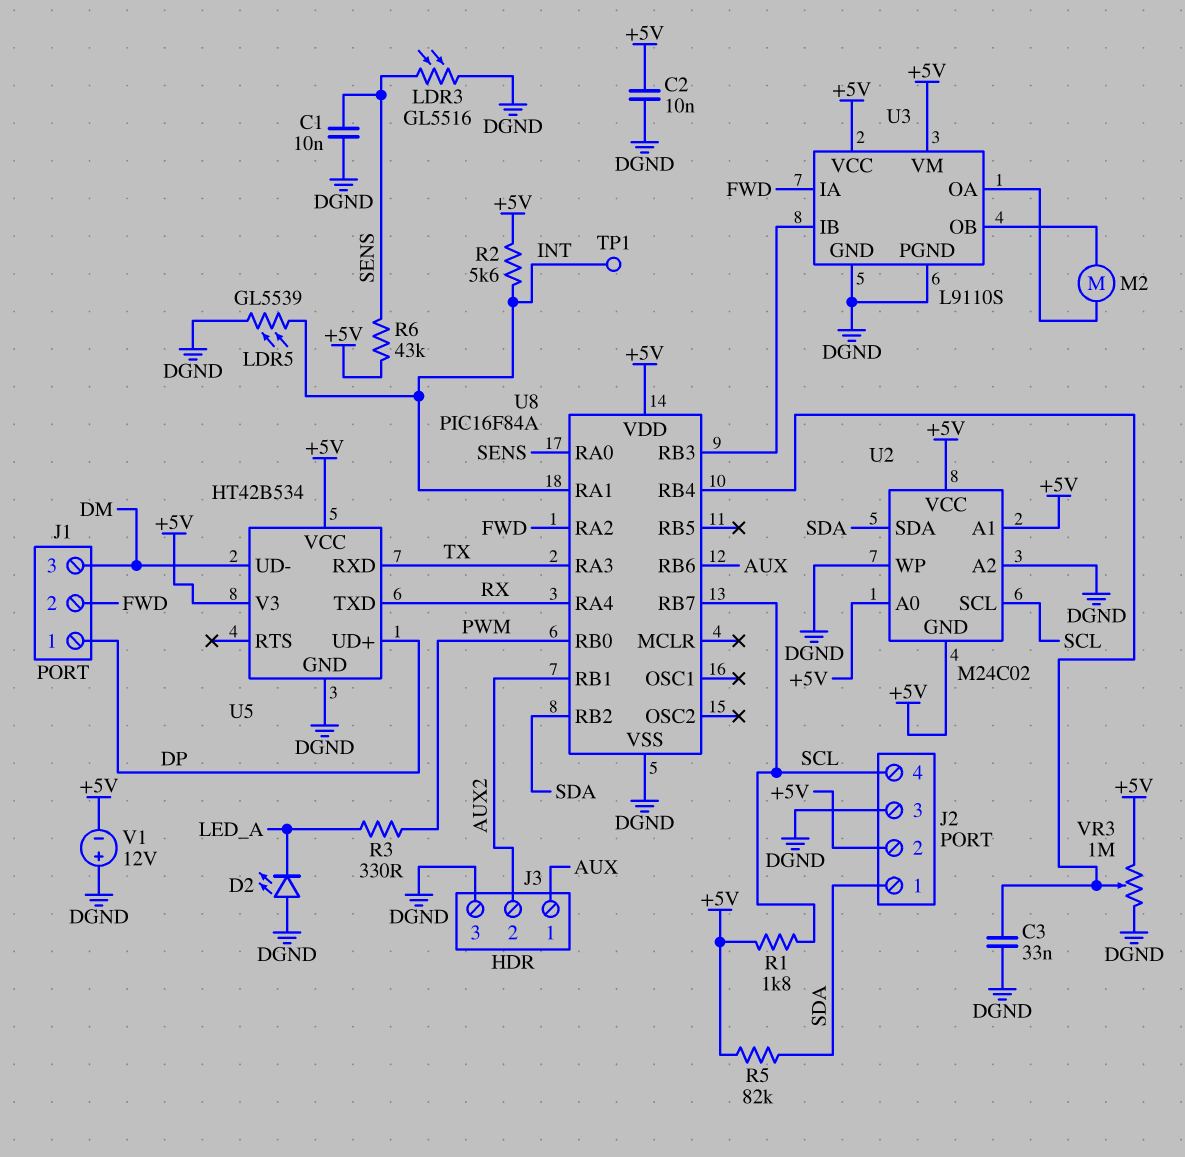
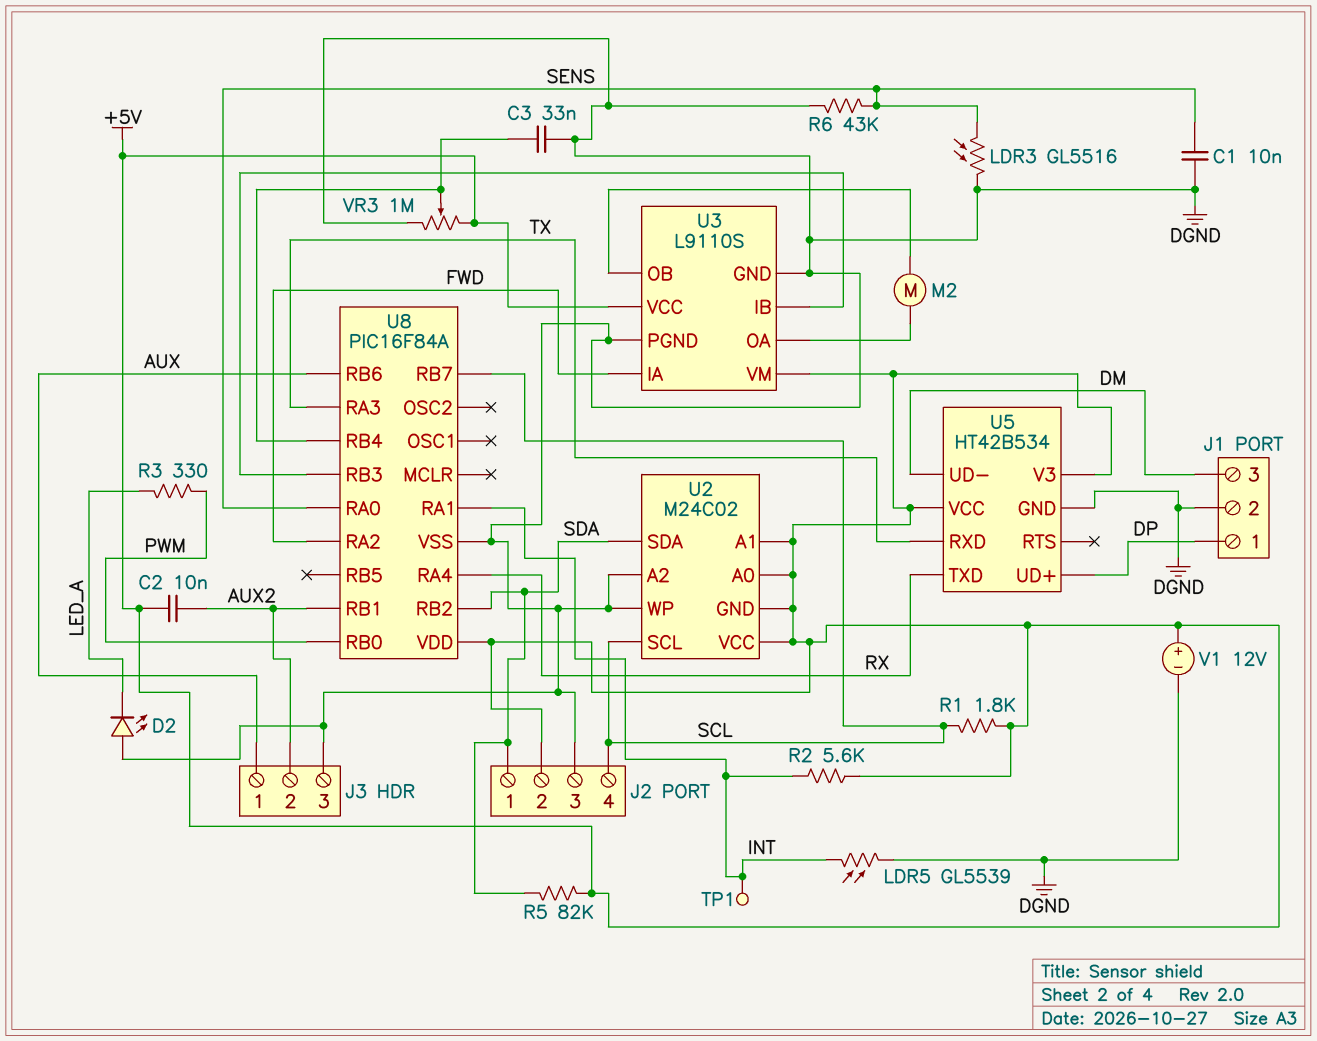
C2: 10nF (+5V, DGND) -> 10nF (+5V, AUX2)
J1 pin 2: FWD -> DGND
R6: 43k (+5V, SENS) -> 43k (DGND, SENS)
V1: 12V (plus DGND, minus +5V) -> 12V (plus +5V, minus DGND)

